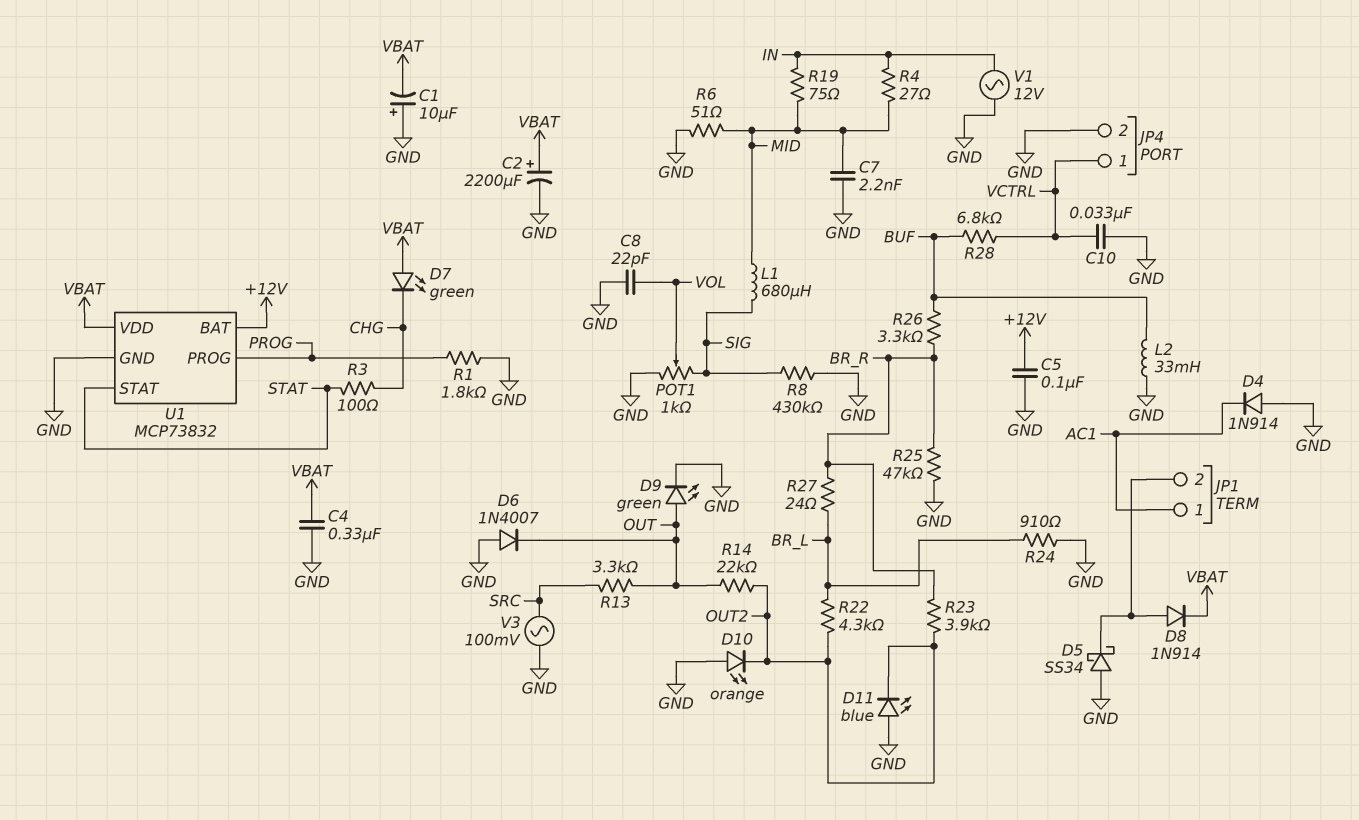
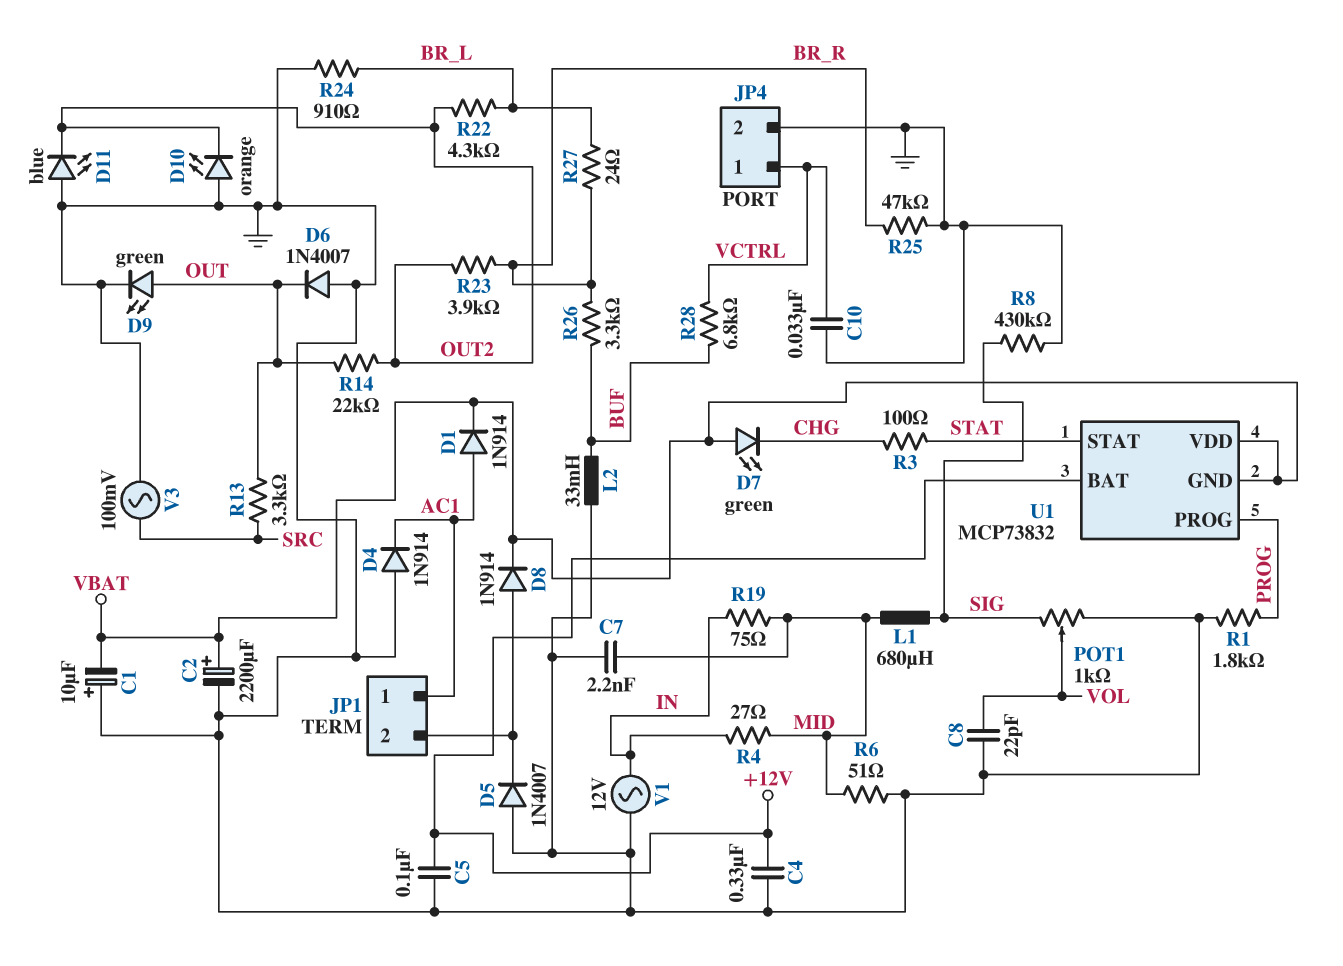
C4: 330nF (GND, VBAT) -> 330nF (+12V, GND)
D1: none -> diode 1N914 (A AC1, K VBAT)
D5: schottky SS34 (A GND, K JP1/2) -> diode 1N4007 (A GND, K JP1/2)
U1 pin GND: GND -> VBAT

